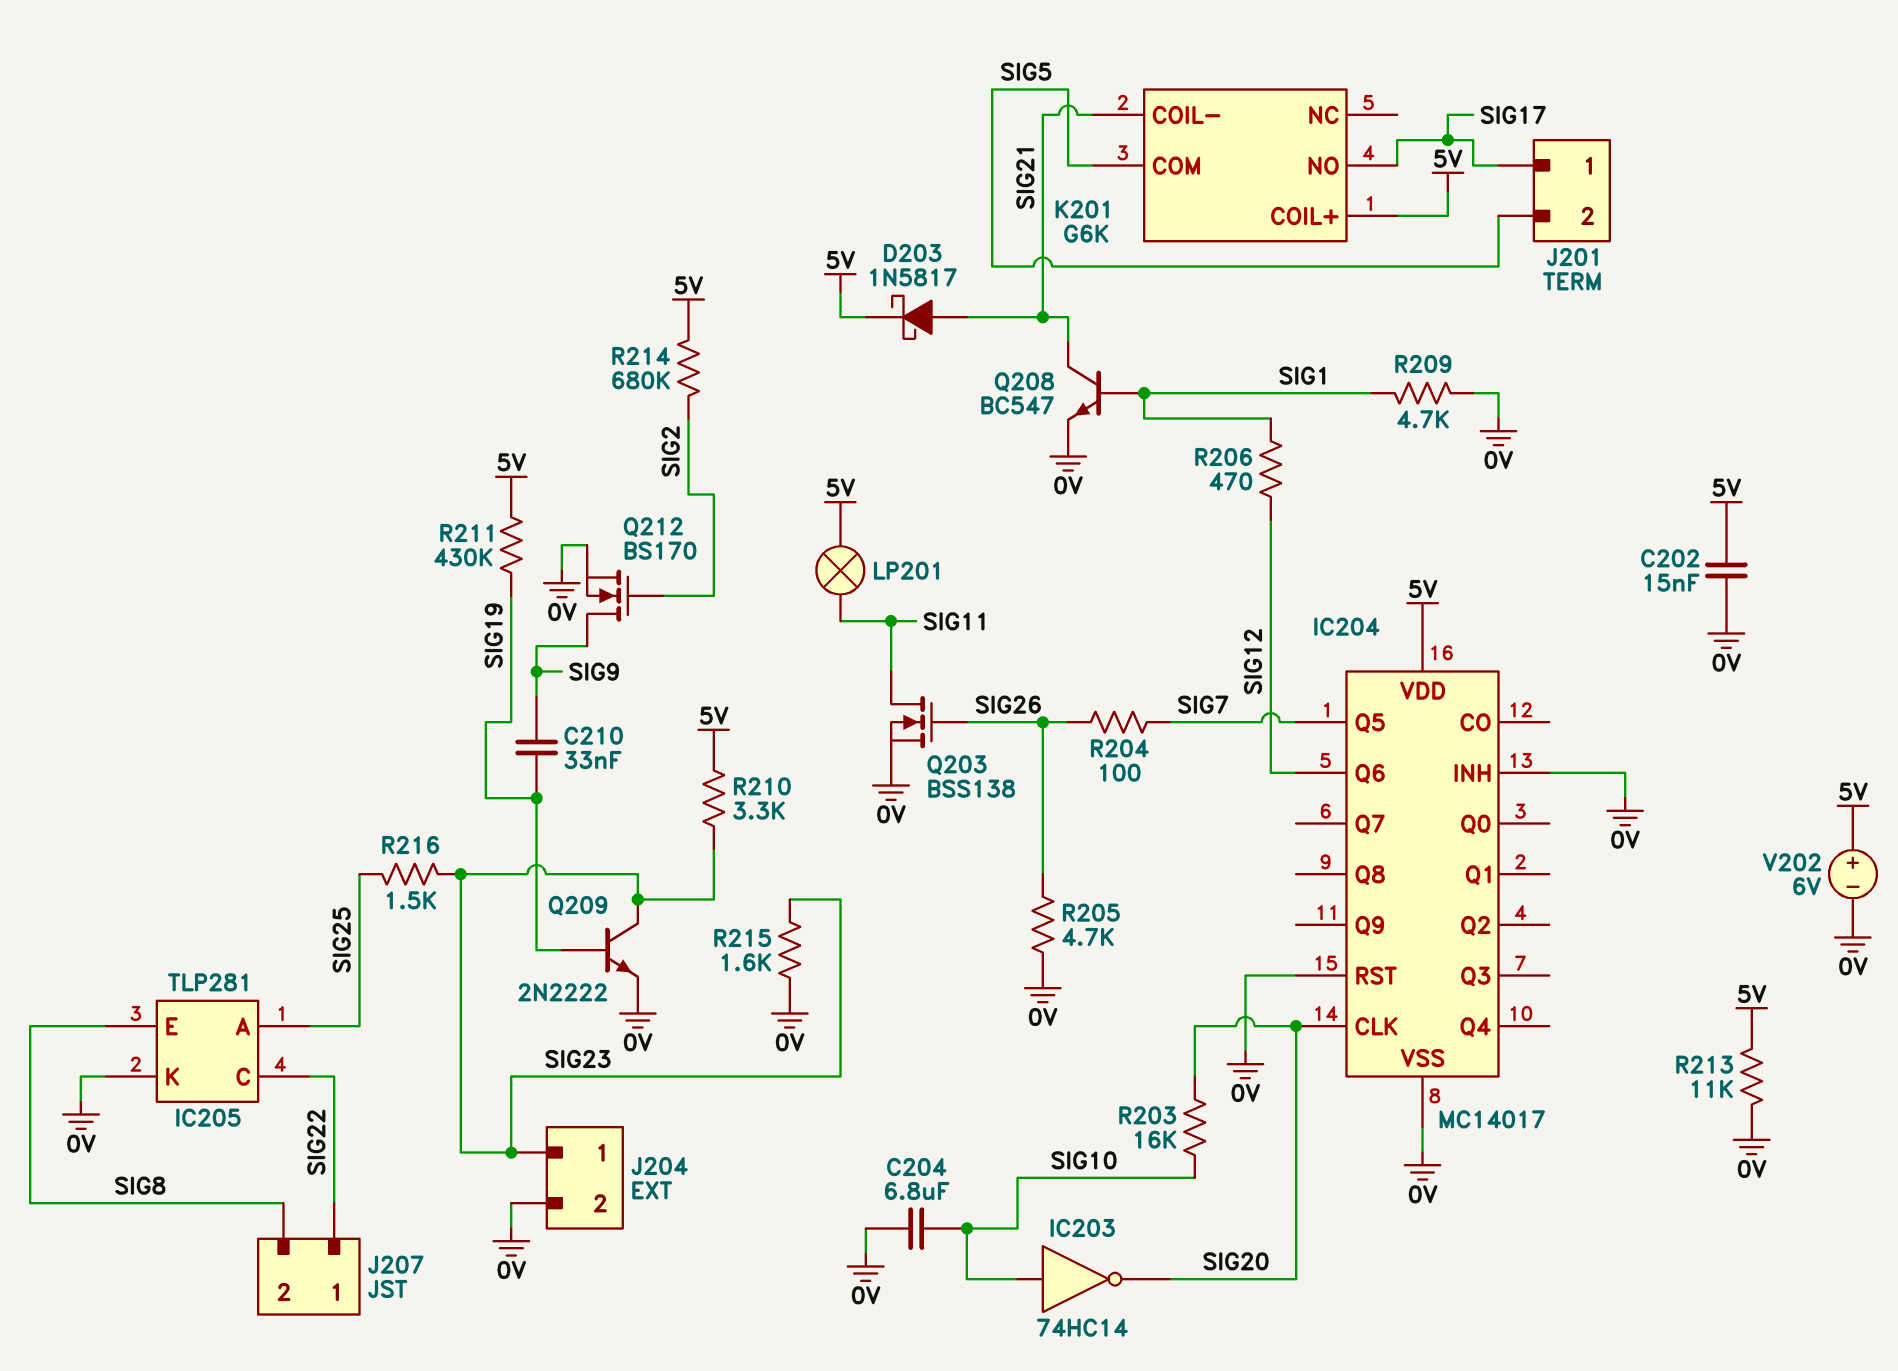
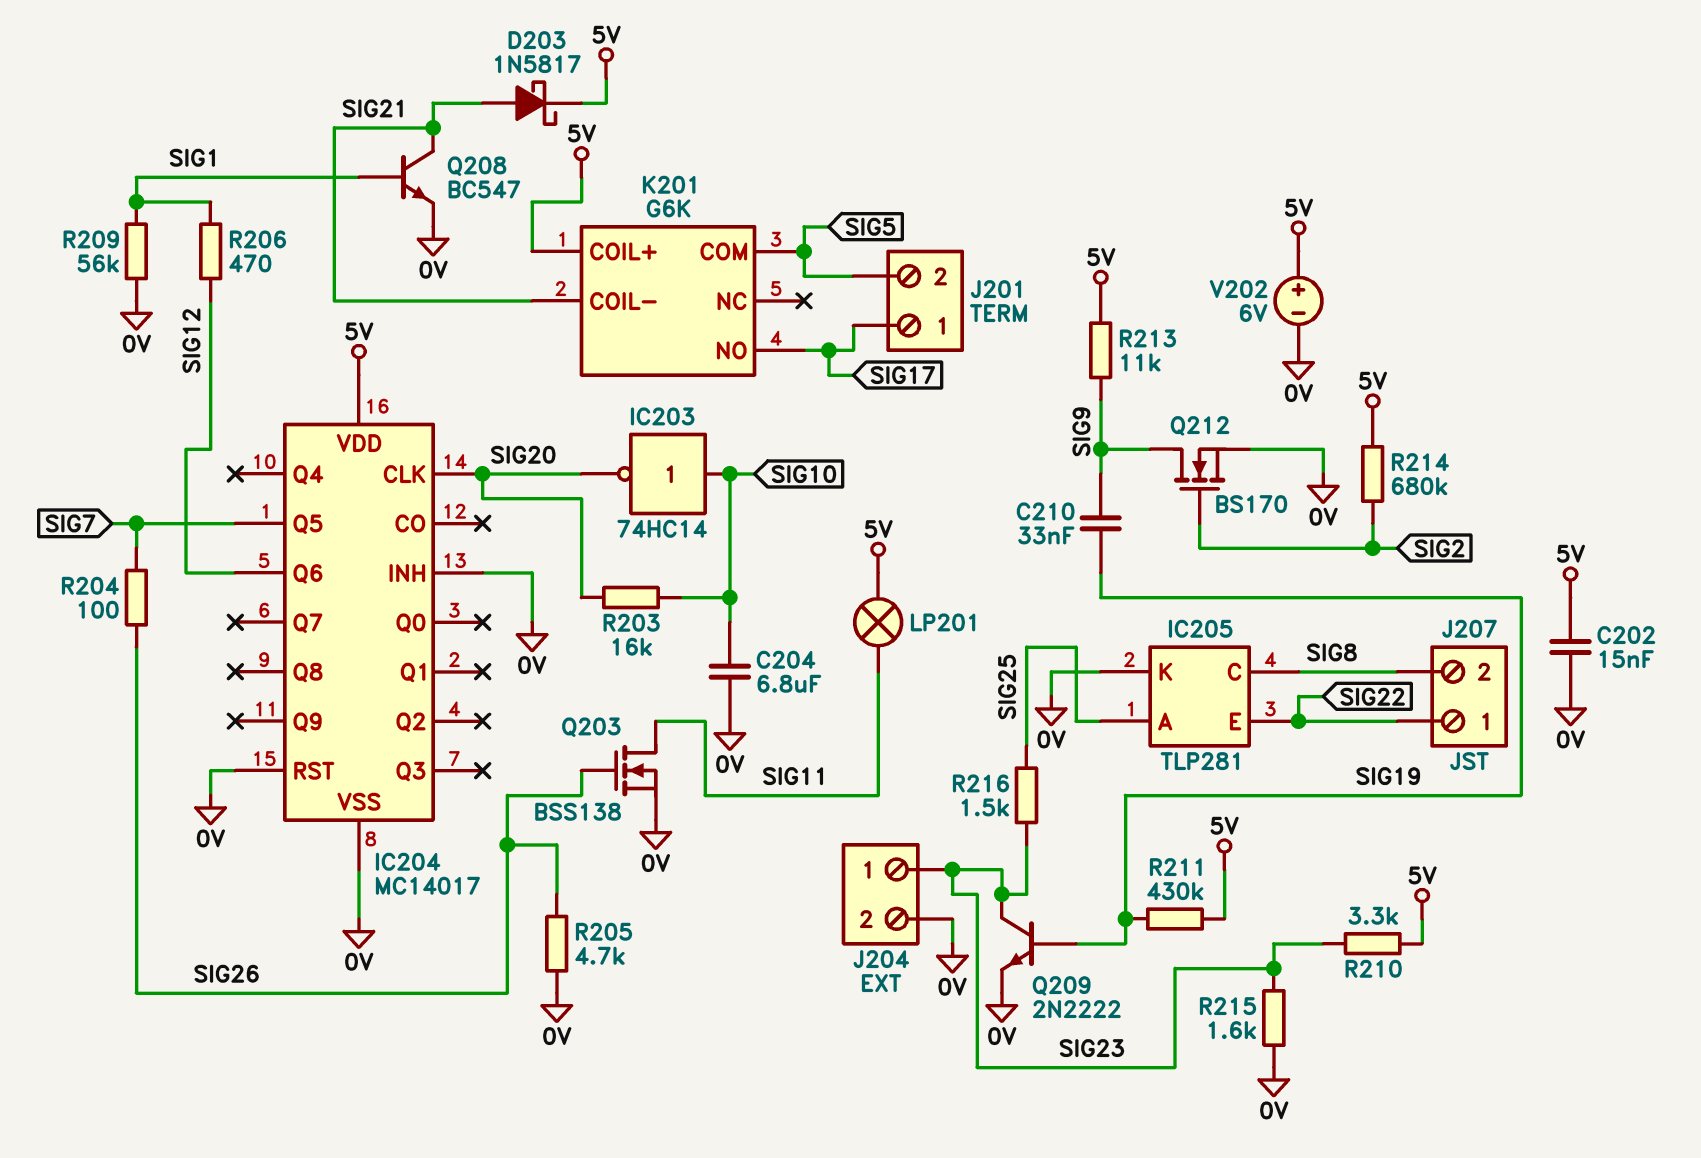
IC205 pin C: SIG22 -> SIG8
IC205 pin E: SIG8 -> SIG22
R209: 4.7k (0V, SIG1) -> 56k (0V, SIG1)
R213: 11k (0V, 5V) -> 11k (5V, SIG9)

